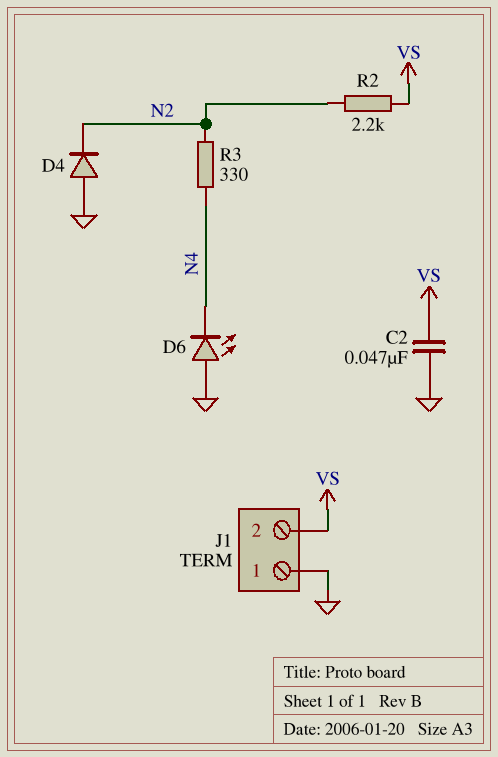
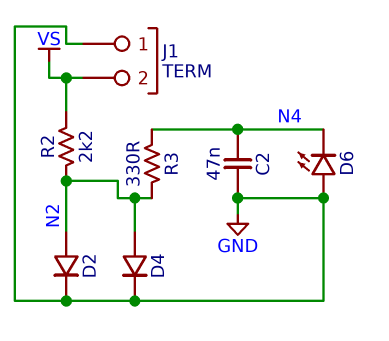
C2: 47nF (GND, VS) -> 47nF (GND, N4)
D2: none -> diode (A N2, K GND)
D4: diode (A GND, K N2) -> diode (A N2, K GND)

